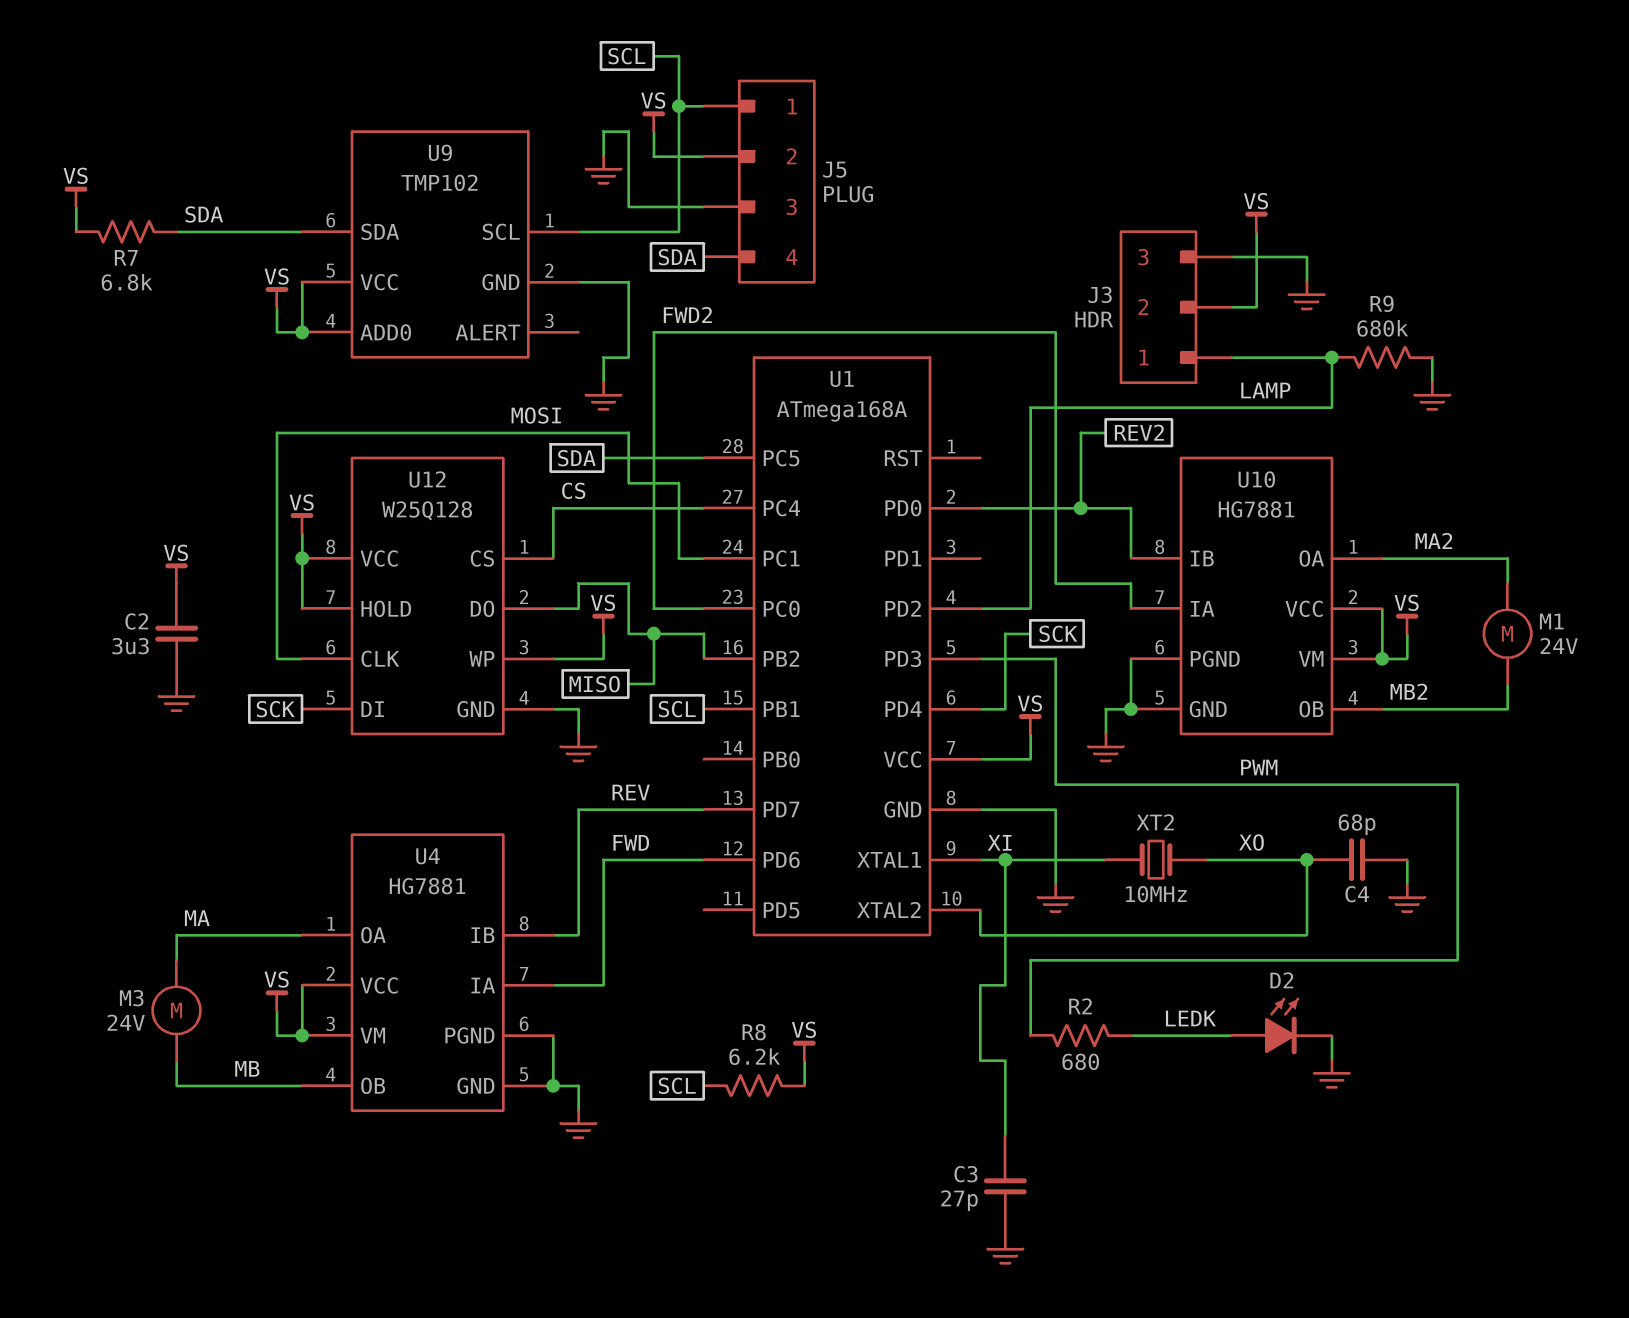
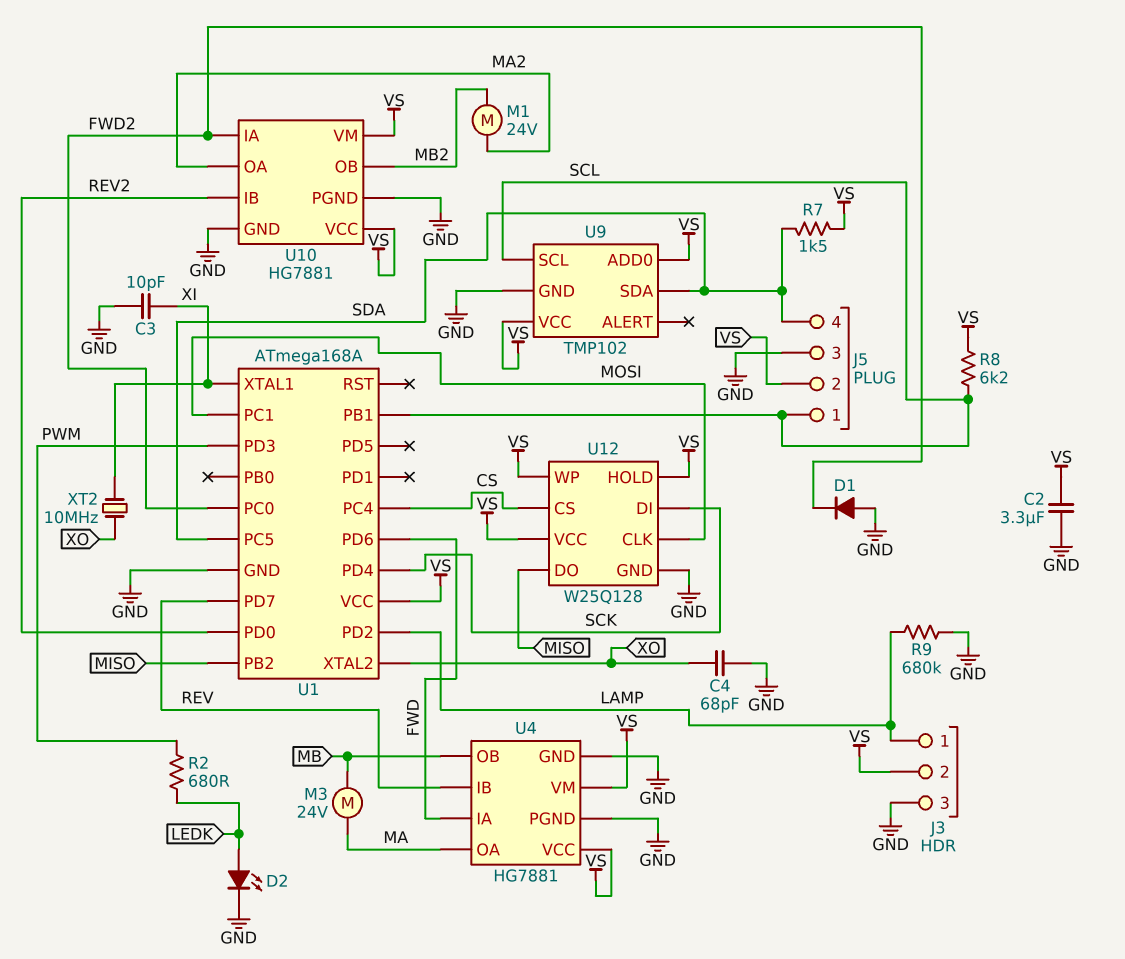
C3: 27pF (GND, XI) -> 10pF (GND, XI)
D1: none -> diode (A GND, K FWD2)
R7: 6.8k (SDA, VS) -> 1.5k (SDA, VS)

